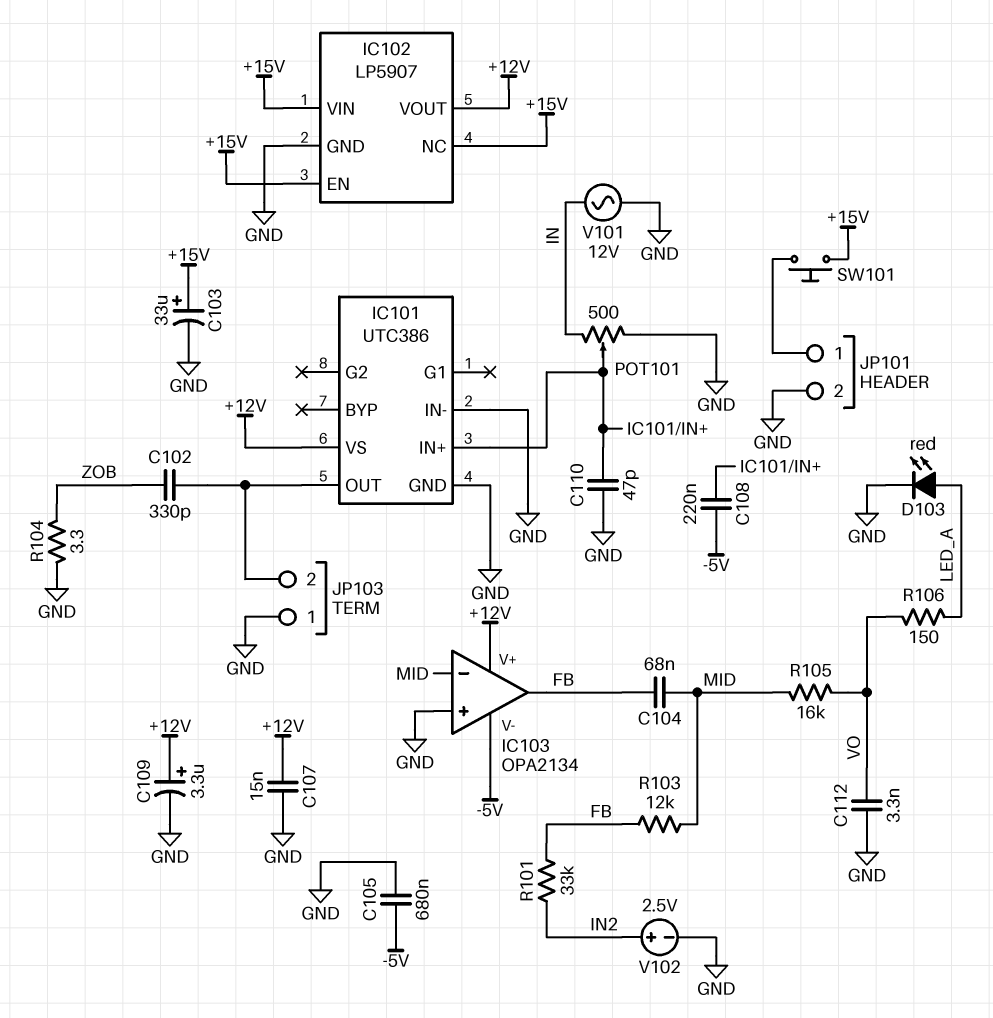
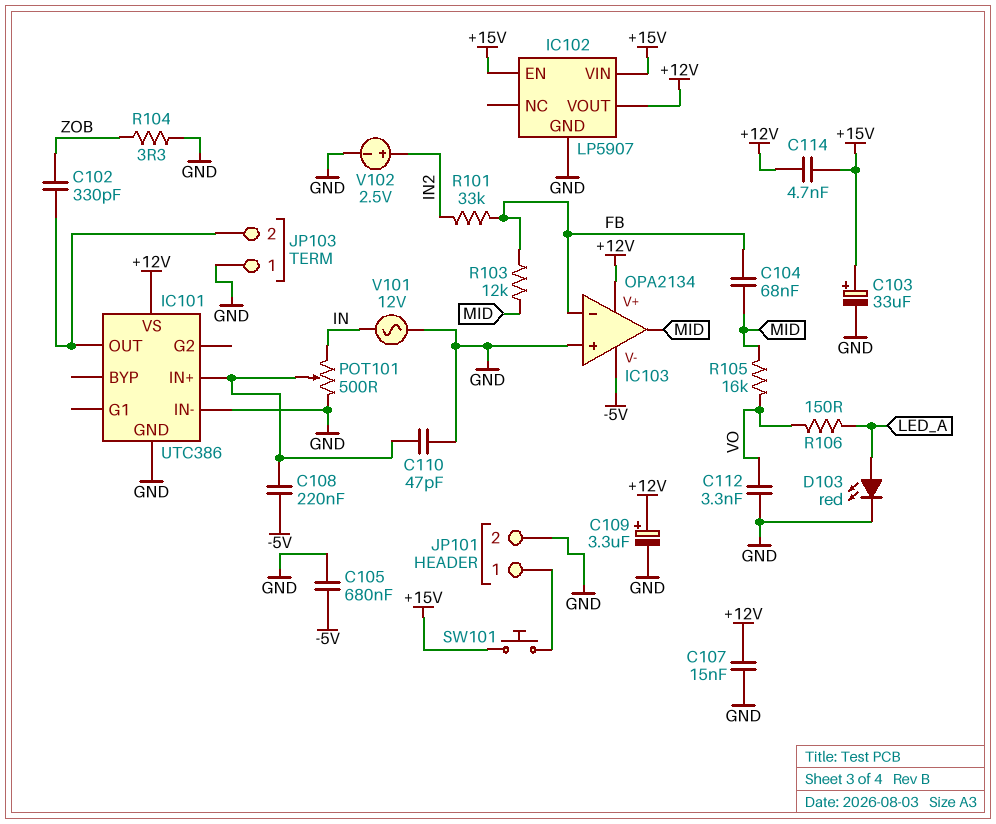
C114: none -> 4.7nF (+12V, +15V)
IC102 pin NC: +15V -> none
IC103 pin in-: MID -> FB
IC103 pin out: FB -> MID

